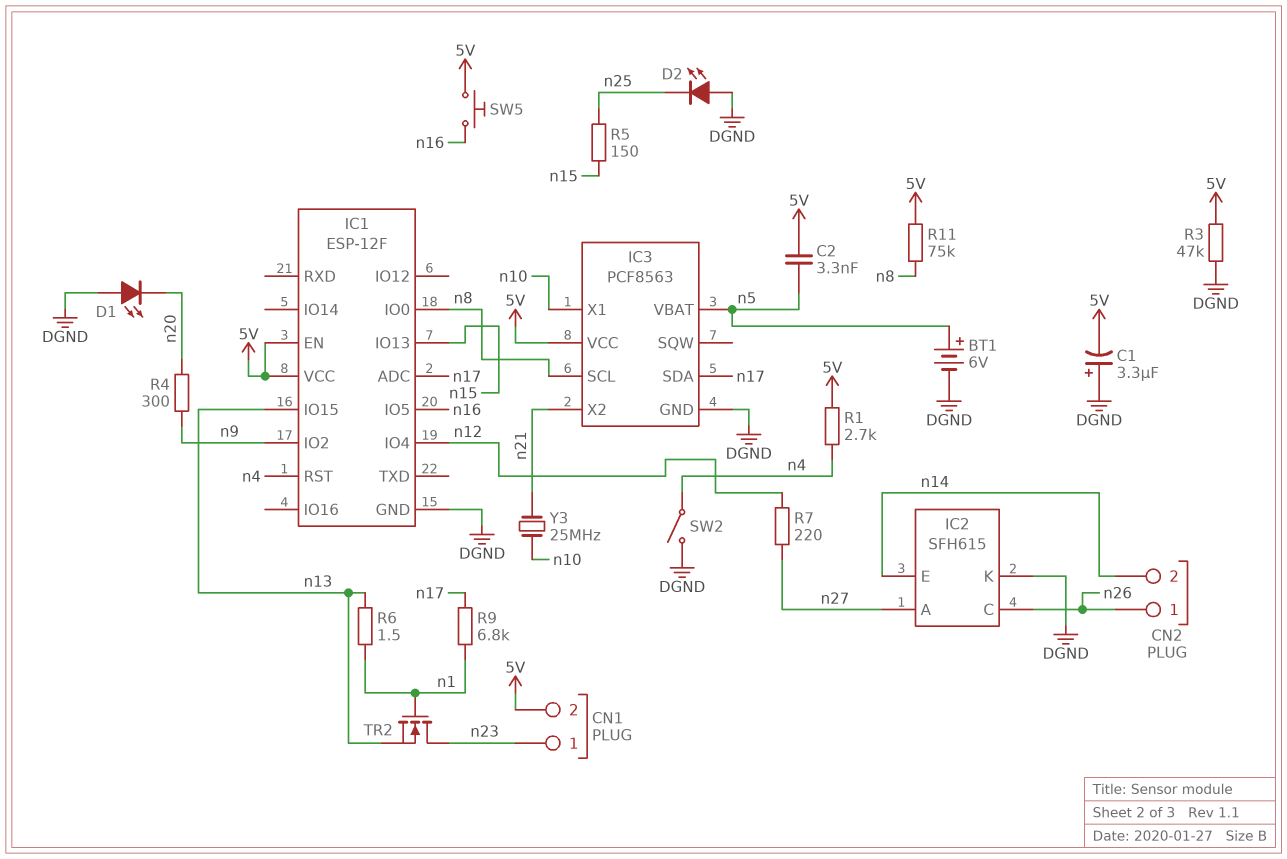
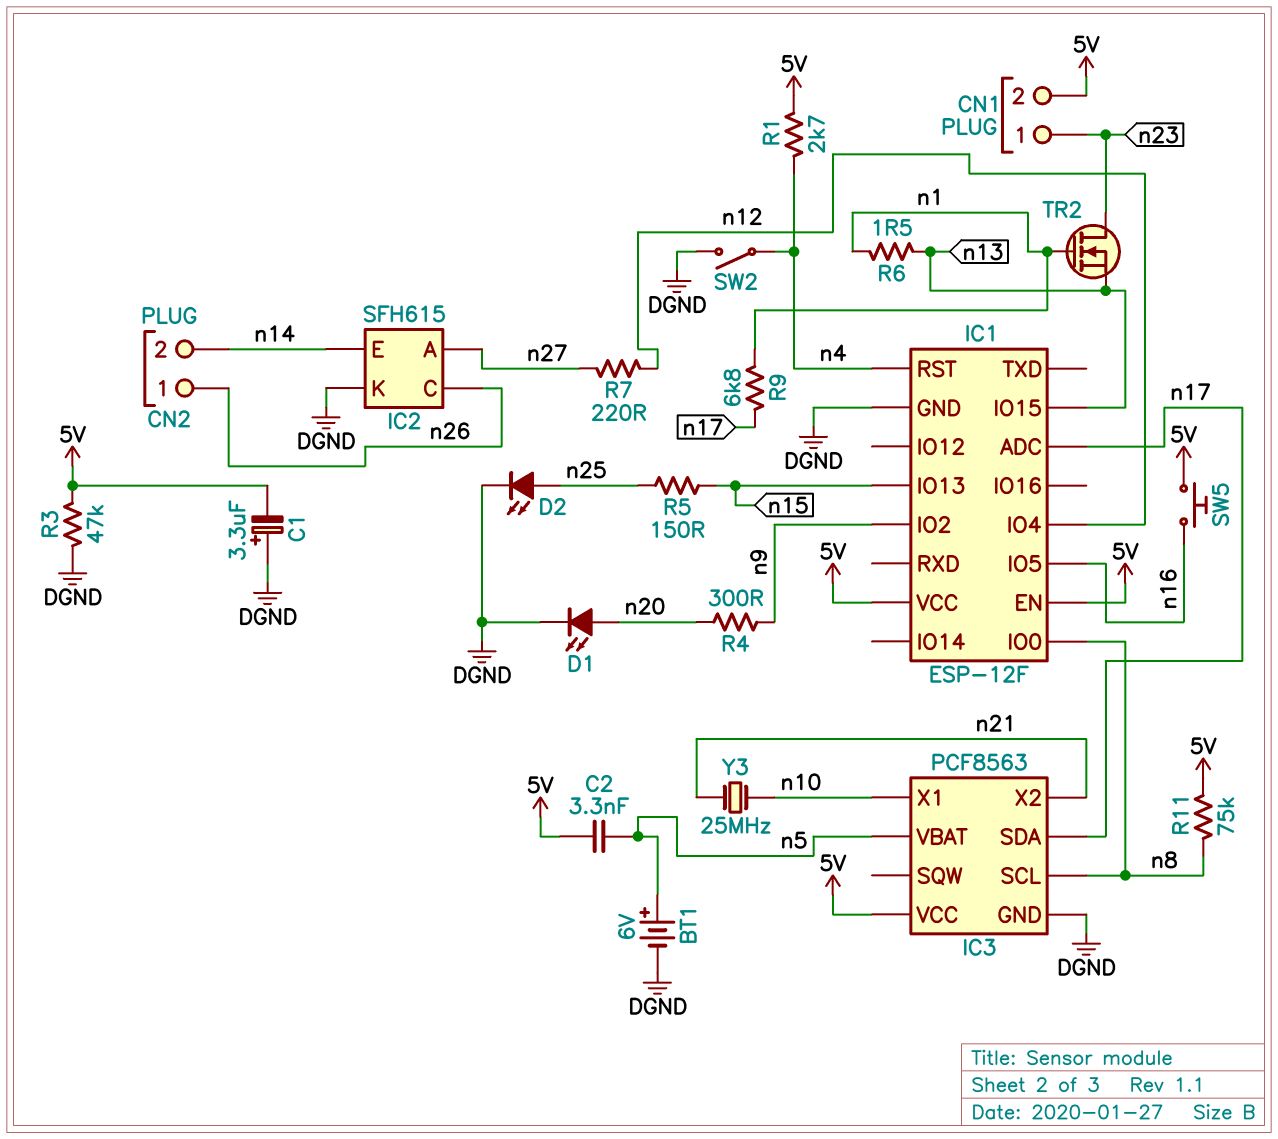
D1: LED (A DGND, K n20) -> LED (A n20, K DGND)
D2: LED (A DGND, K n25) -> LED (A n25, K DGND)

